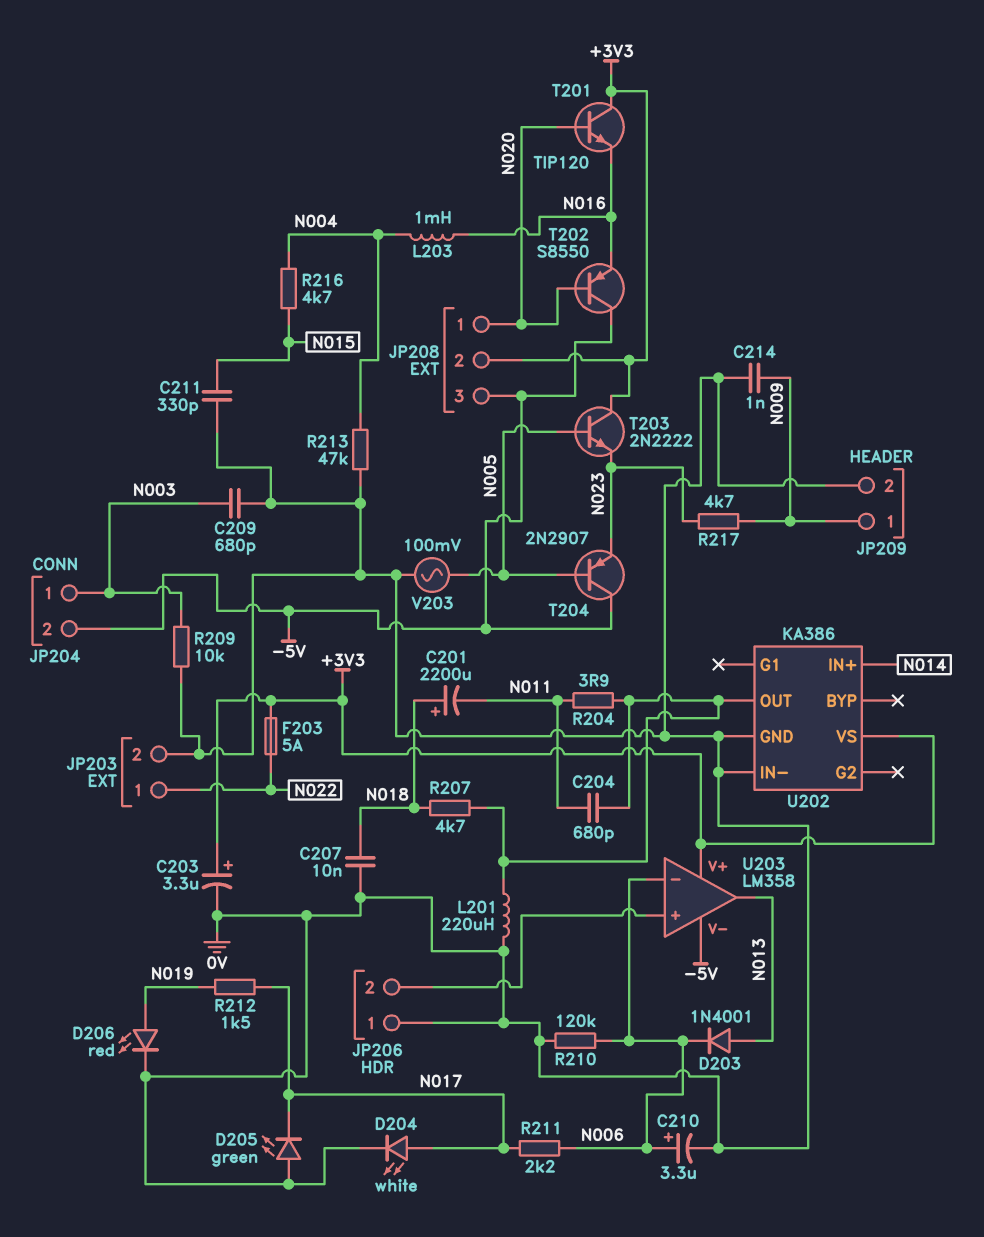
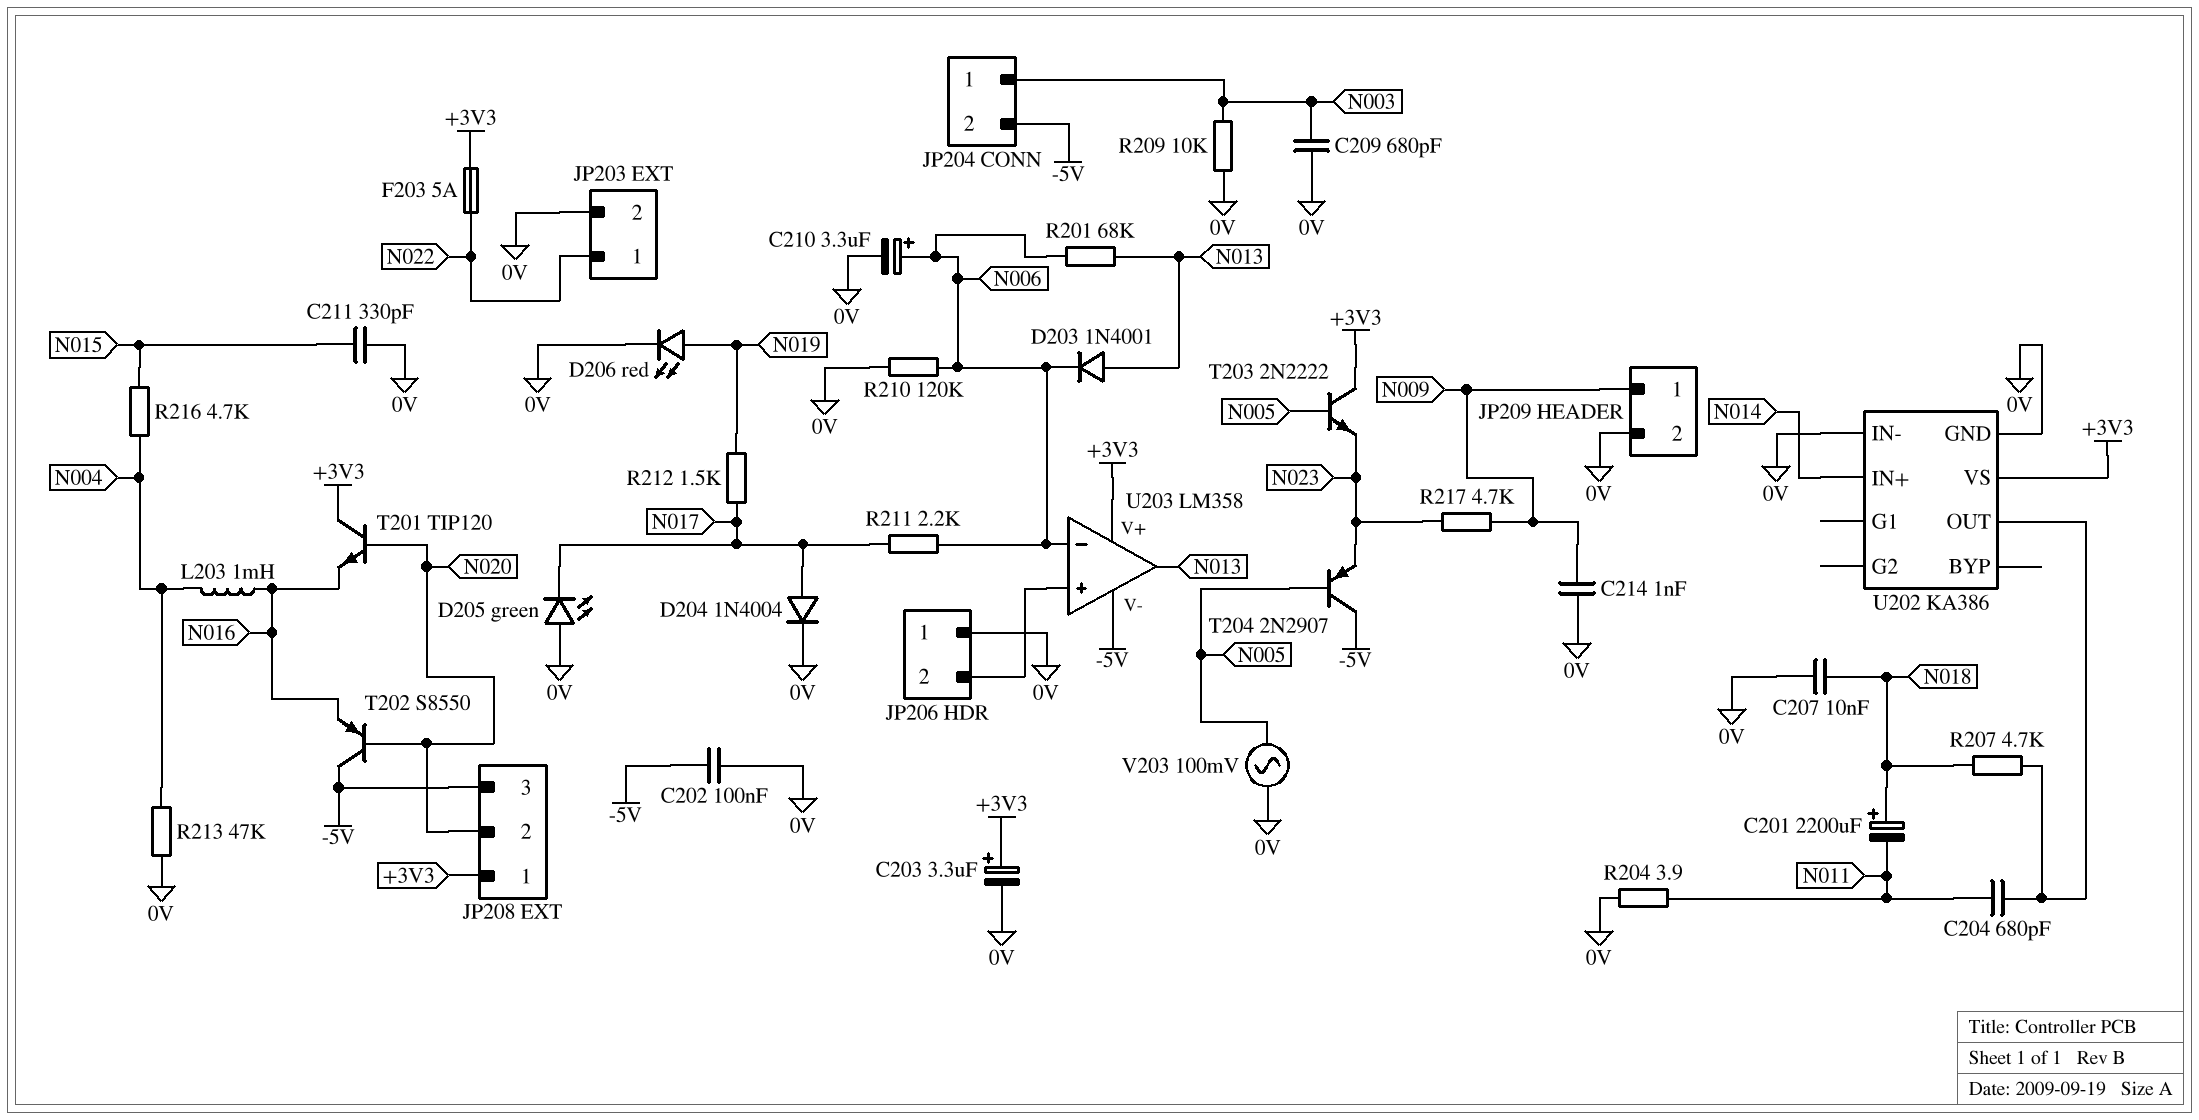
C202: none -> 100nF (-5V, 0V)
D204: LED white (A N017, K 0V) -> diode 1N4004 (A N017, K 0V)
JP208 pin 1: N020 -> +3V3
JP208 pin 2: +3V3 -> N020
L201: 220uH (0V, U202/OUT) -> none
R201: none -> 68k (N006, N013)
R204: 3.9 (N011, U202/OUT) -> 3.9 (0V, N011)

